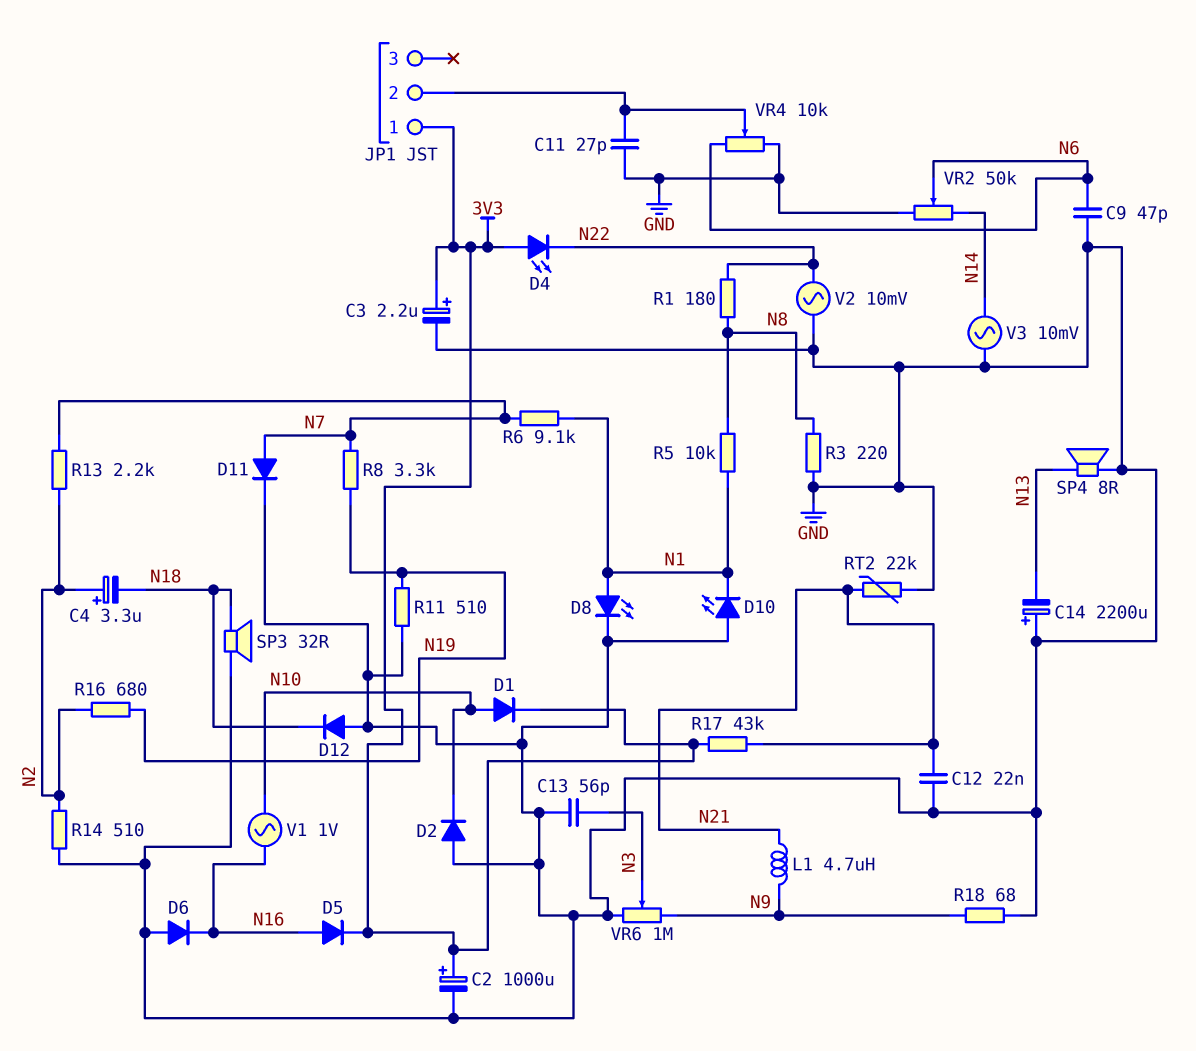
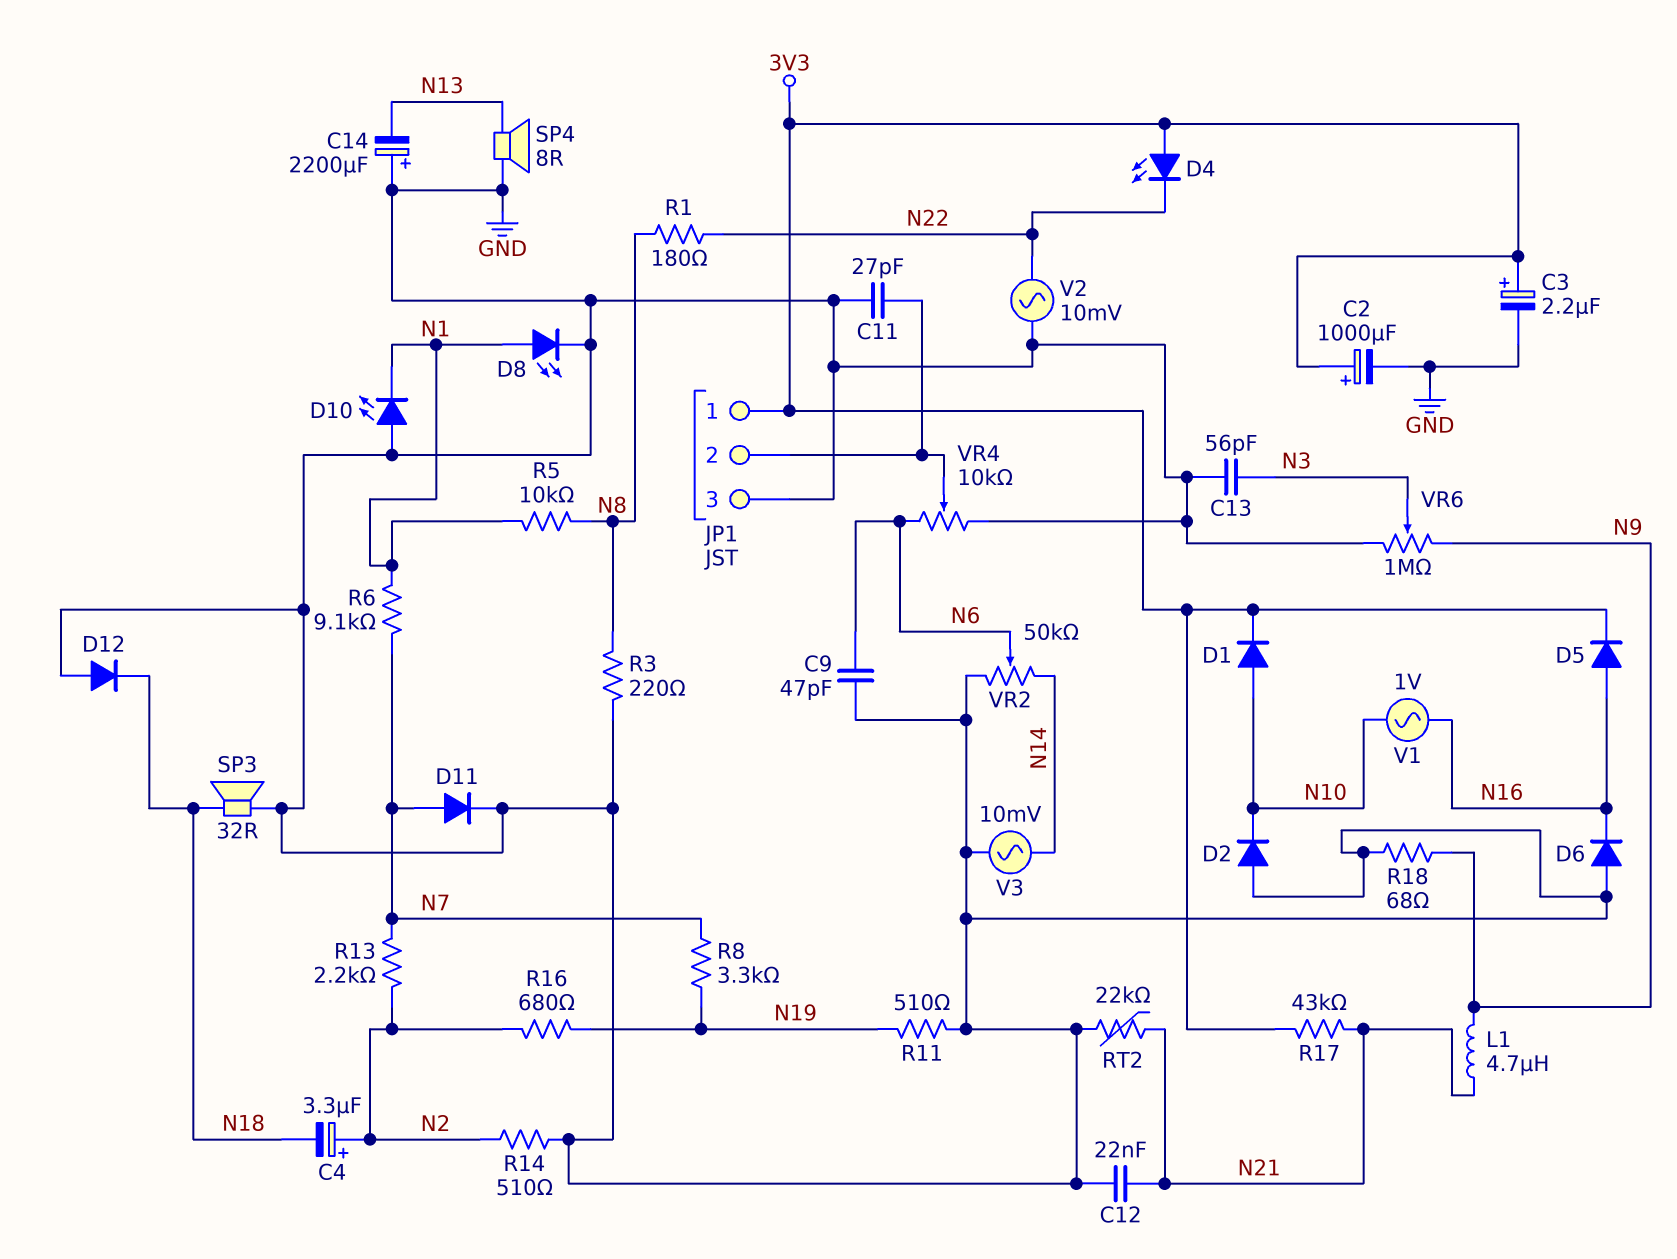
JP1 pin 3: none -> GND

